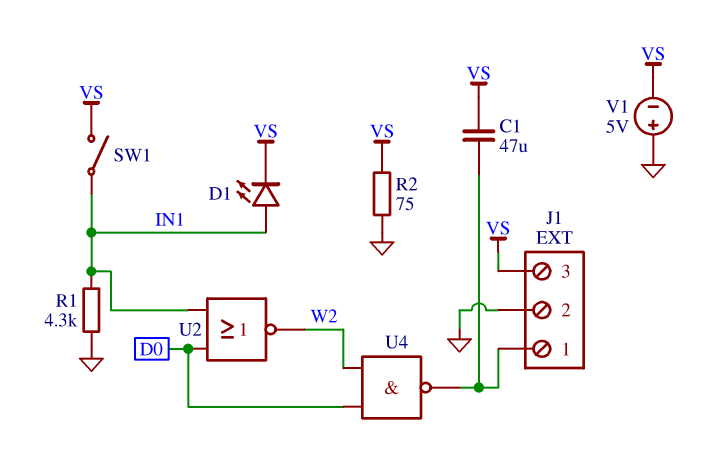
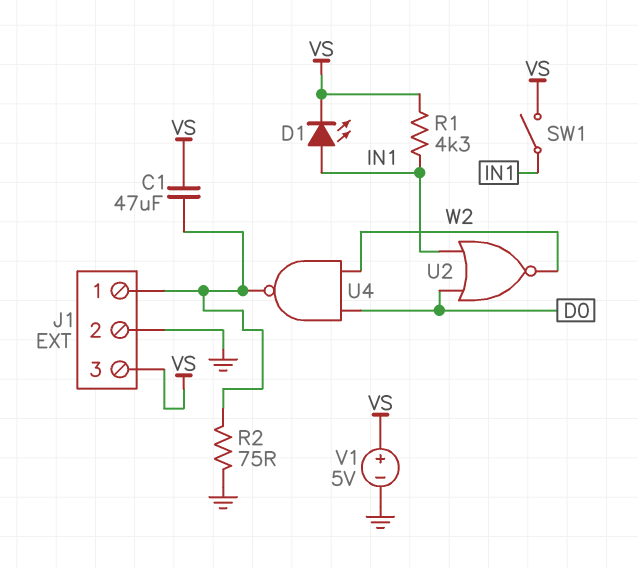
R1: 4.3k (GND, IN1) -> 4.3k (IN1, VS)
R2: 75 (GND, VS) -> 75 (GND, J1/1)
V1: 5V (plus GND, minus VS) -> 5V (plus VS, minus GND)

